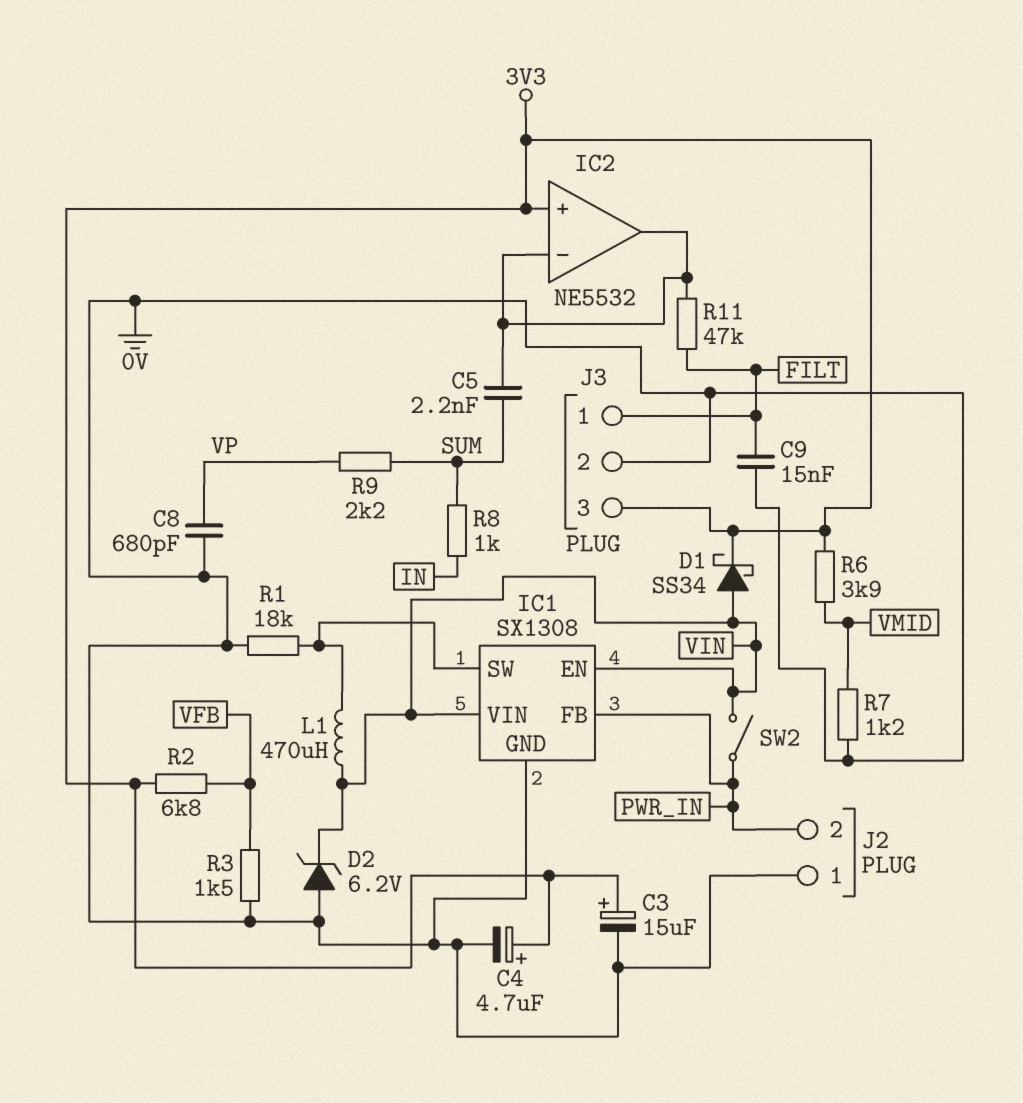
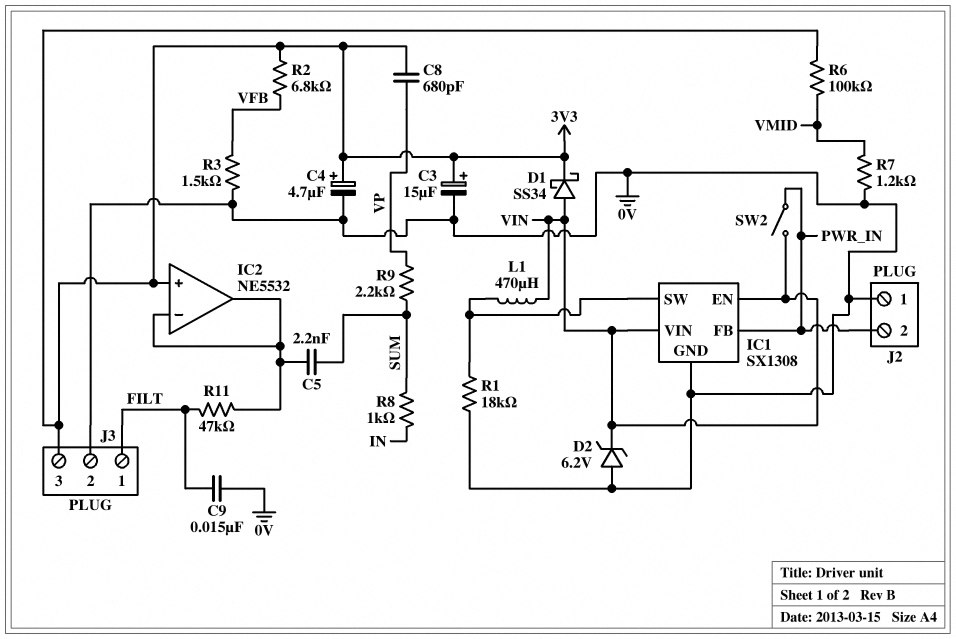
C8: 680pF (0V, VP) -> 680pF (3V3, VP)
R6: 3.9k (3V3, VMID) -> 100k (3V3, VMID)

